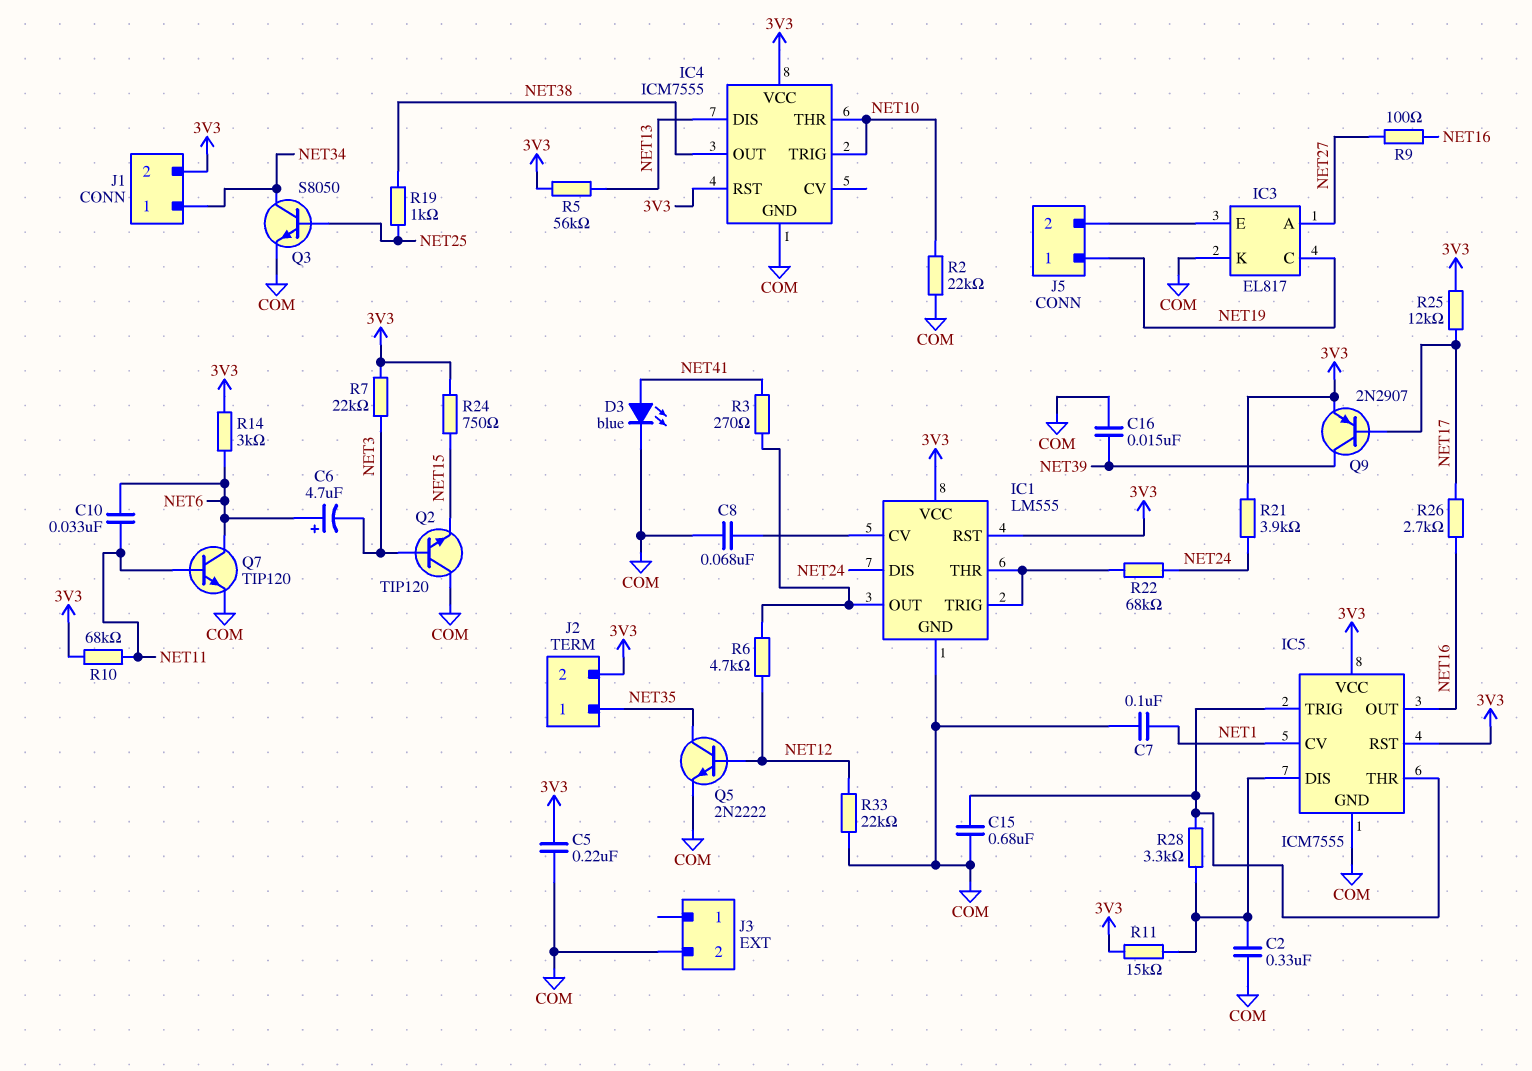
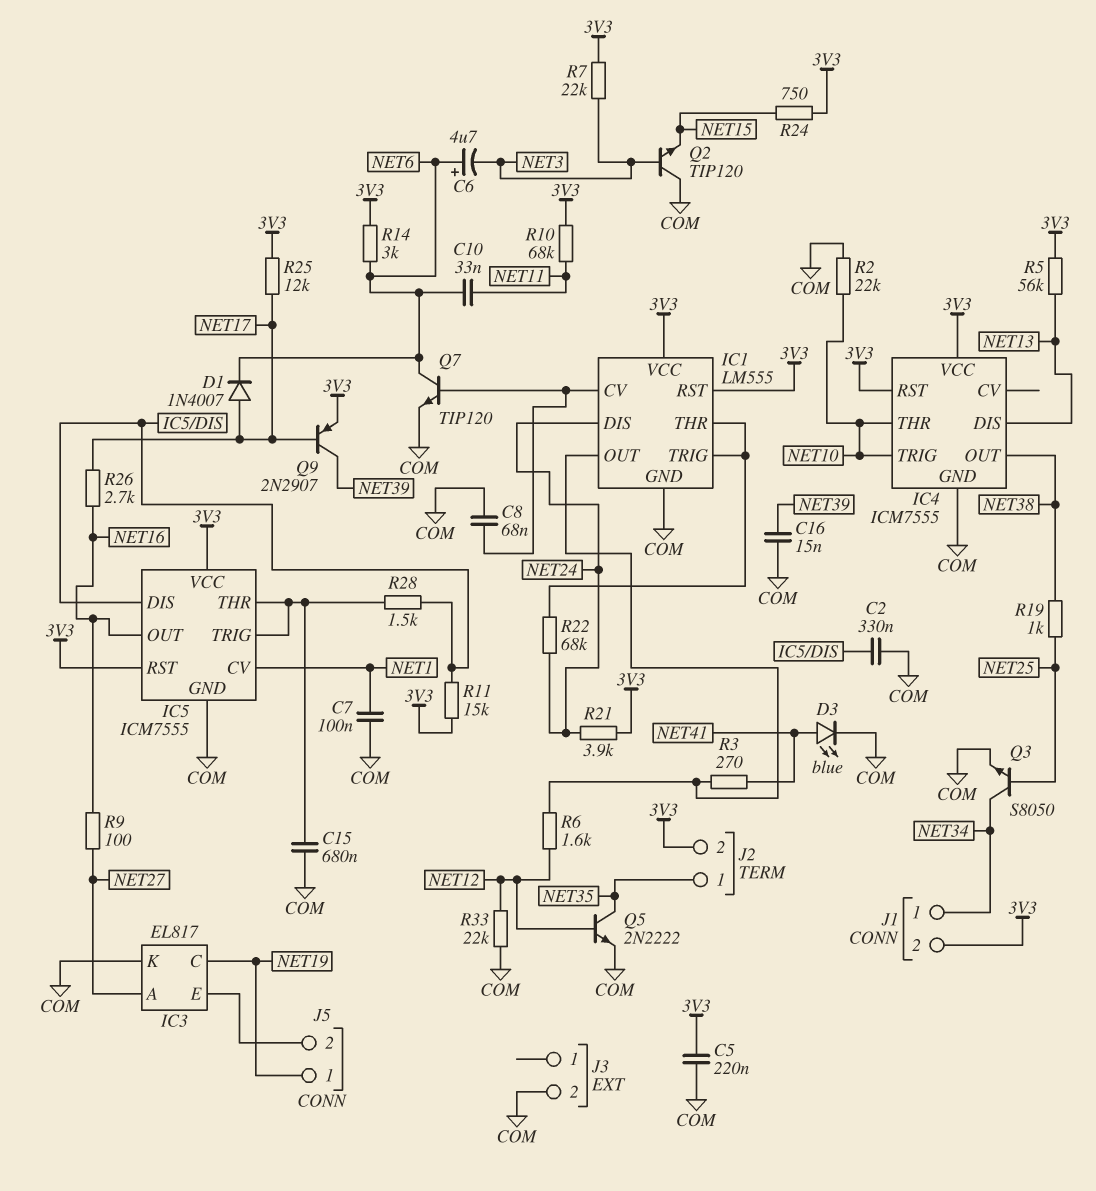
D1: none -> diode 1N4007 (A NET17, K NET6)
Q7: NPN TIP120 (B NET11, C NET6, E COM) -> NPN TIP120 (B IC1/CV, C NET6, E COM)
R6: 4.7k (IC1/OUT, NET12) -> 1.6k (IC1/OUT, NET12)
R28: 3.3k (IC5/DIS, IC5/THR) -> 1.5k (IC5/DIS, IC5/THR)

